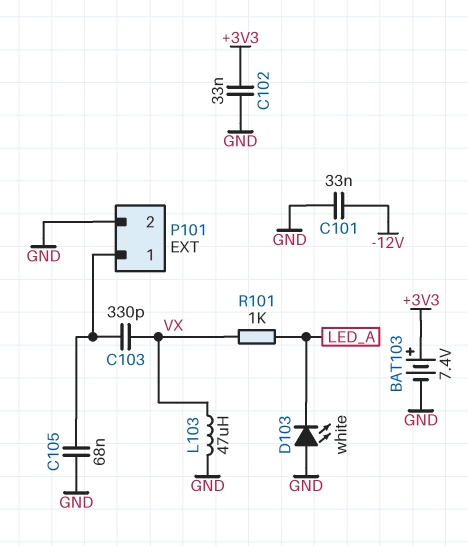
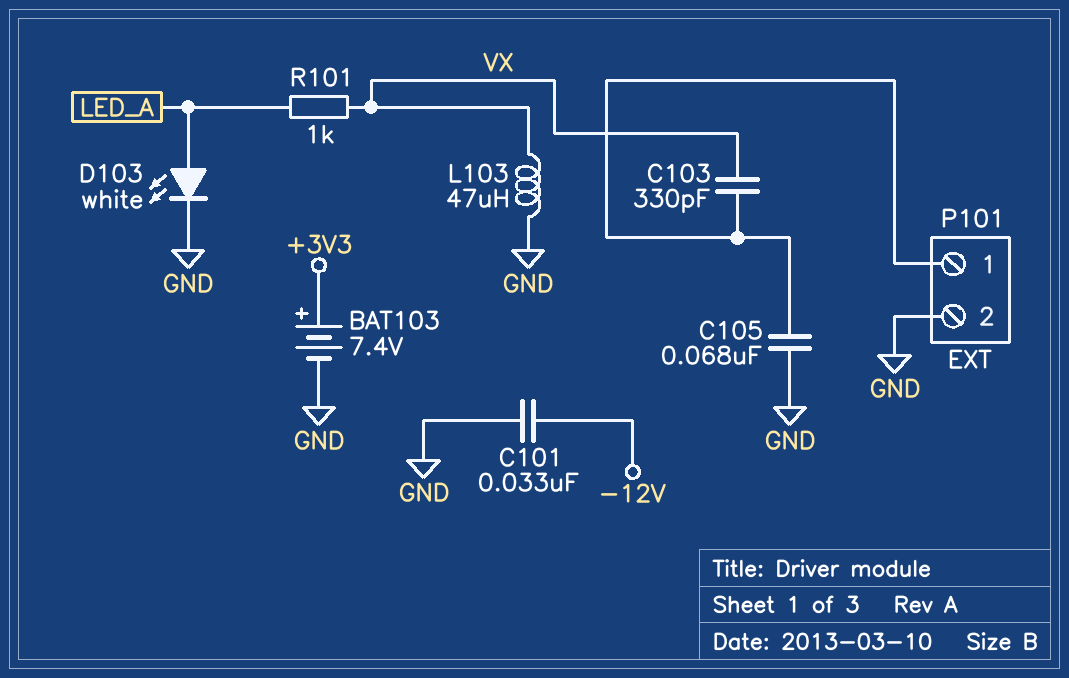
C102: 33nF (+3V3, GND) -> none
D103: LED white (A GND, K LED_A) -> LED white (A LED_A, K GND)

